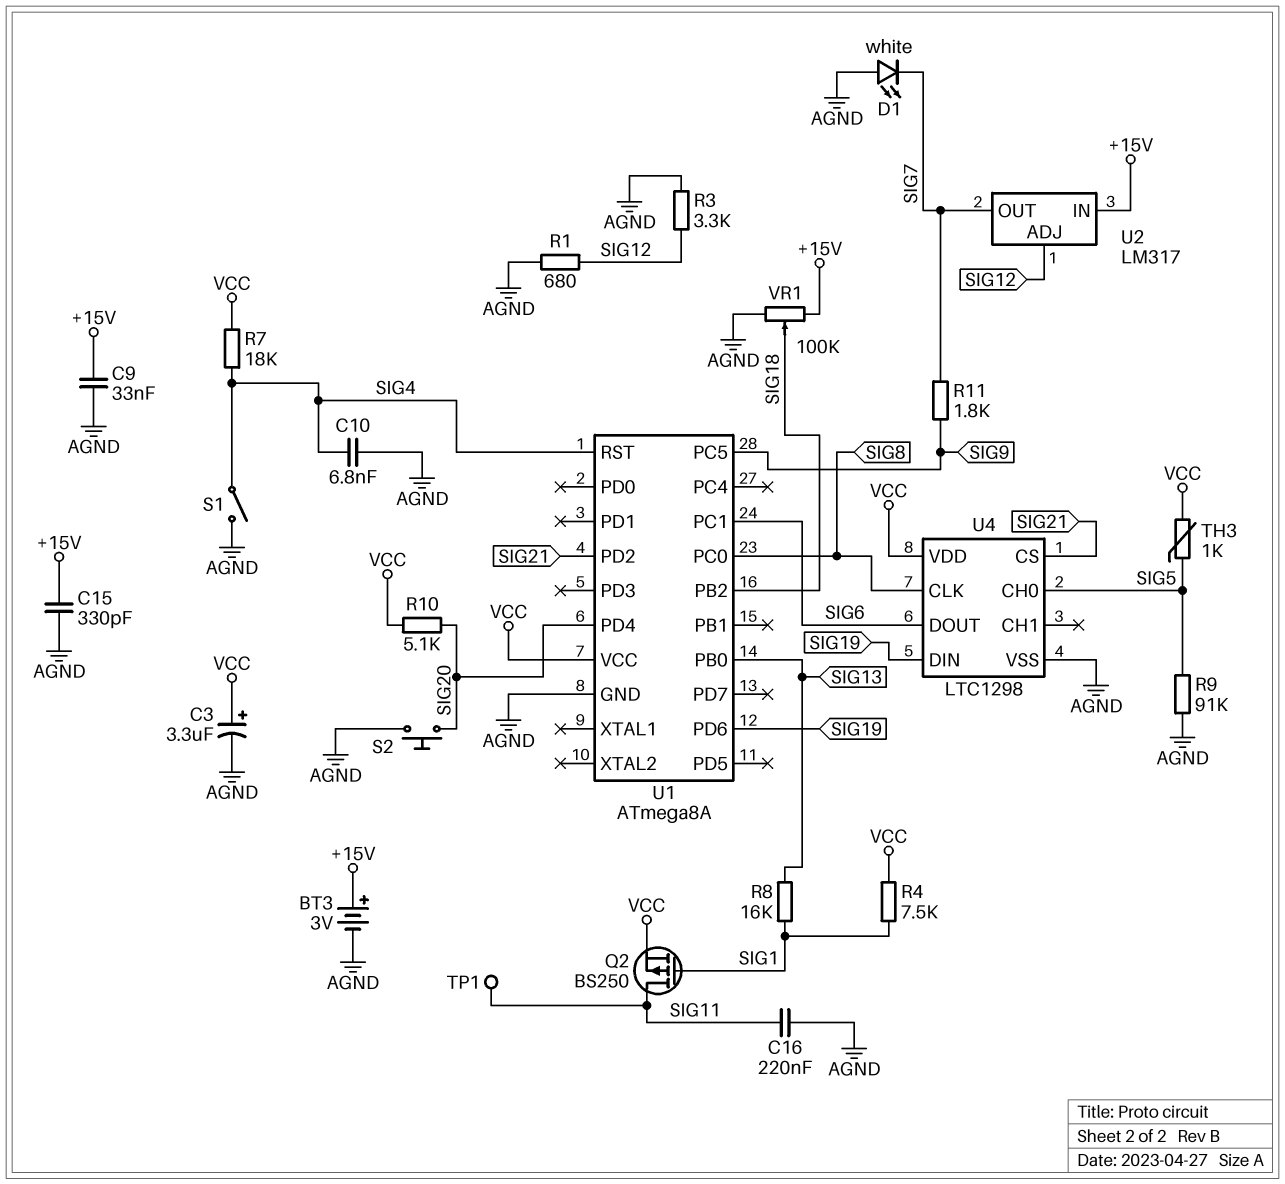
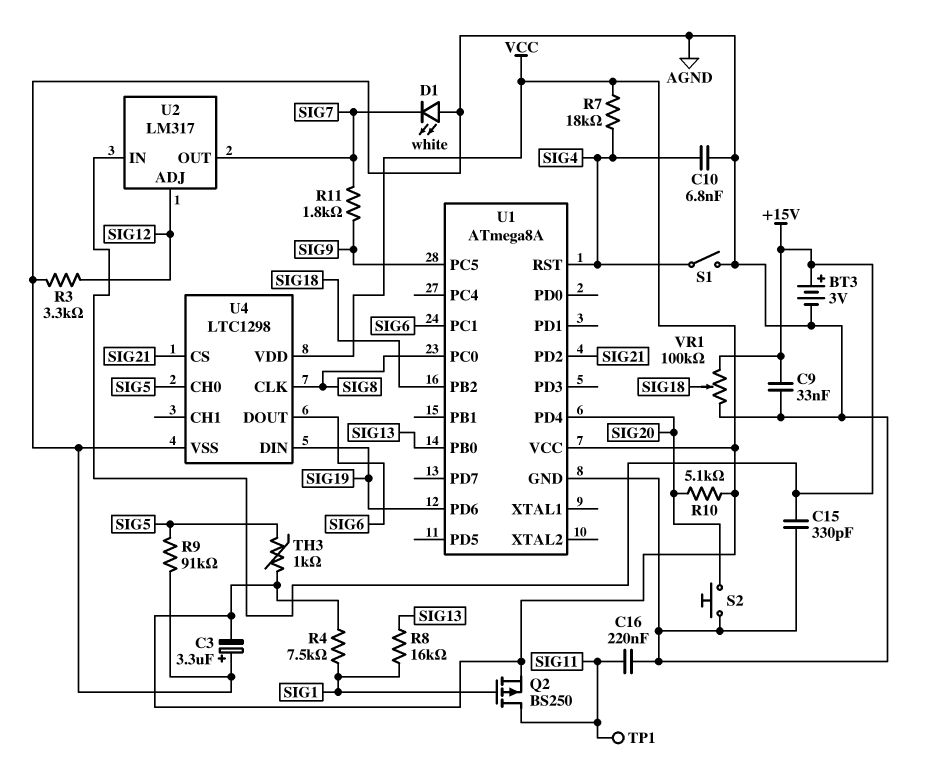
C3: 3.3uF (plus VCC, minus AGND) -> 3.3uF (plus AGND, minus VCC)
R1: 680 (AGND, SIG12) -> none

